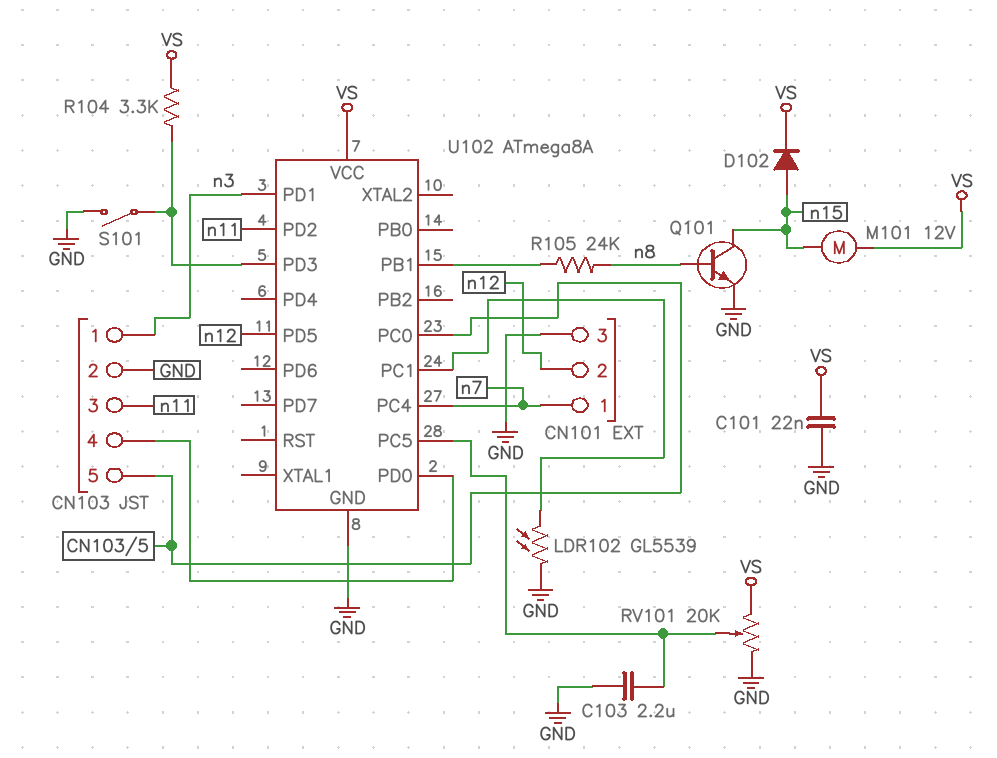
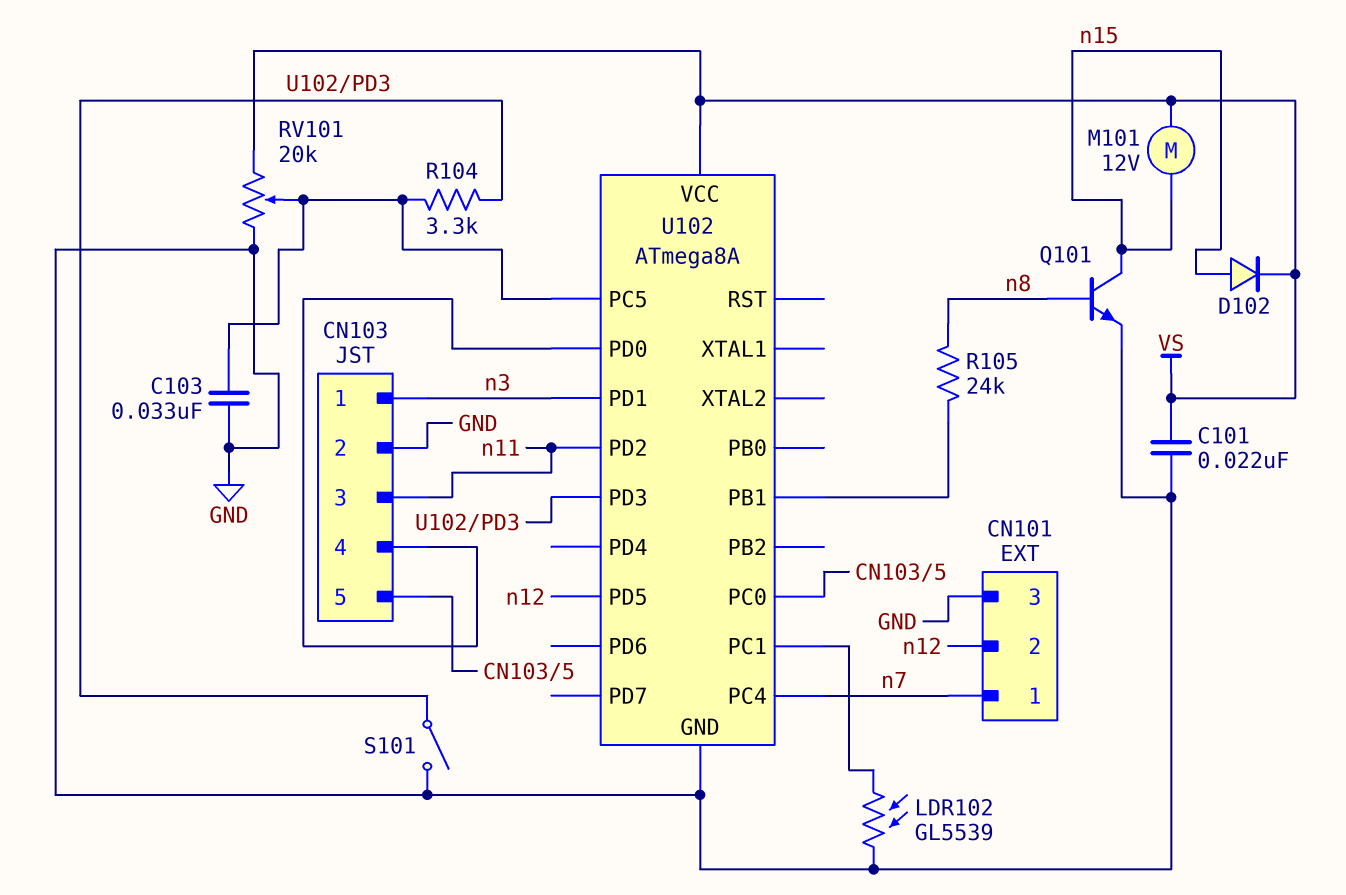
C103: 2.2uF (GND, U102/PC5) -> 33nF (GND, U102/PC5)
R104: 3.3k (U102/PD3, VS) -> 3.3k (U102/PC5, U102/PD3)

